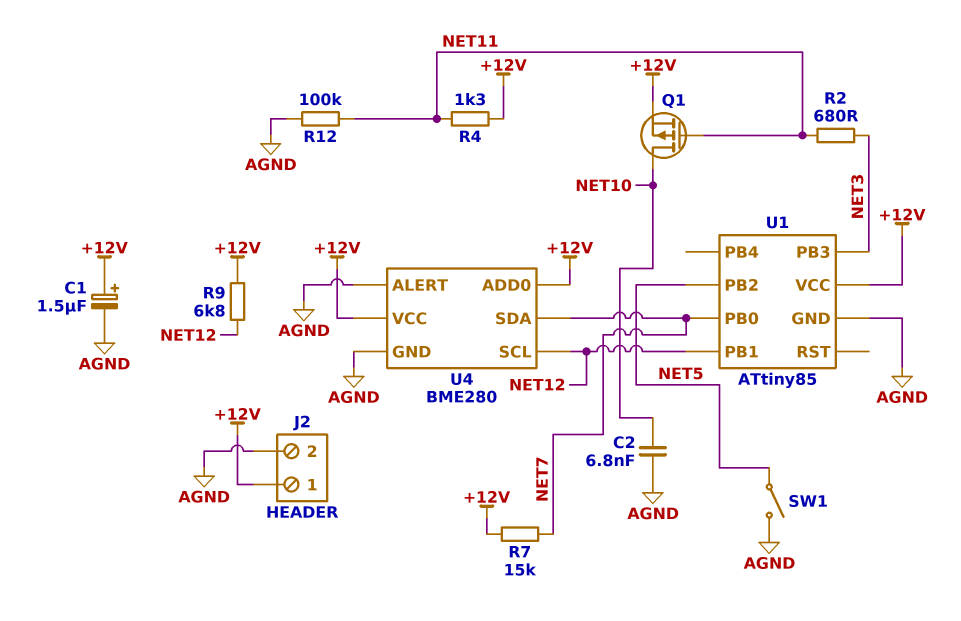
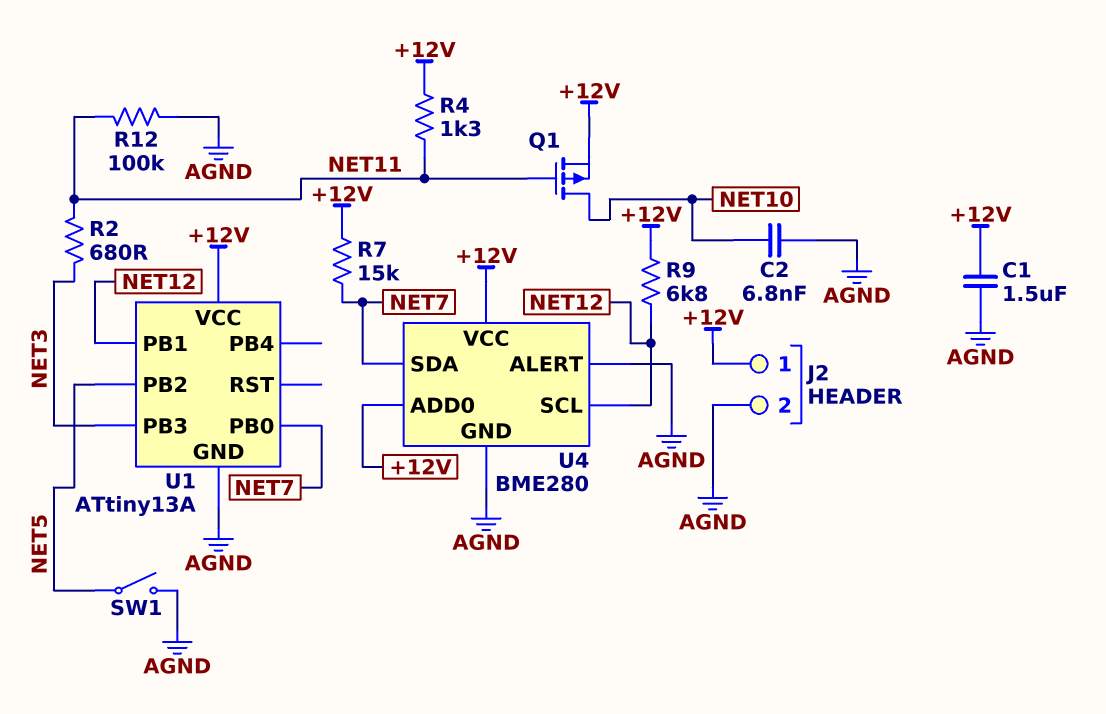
C1: 1.5uF (plus +12V, minus AGND) -> 1.5uF (+12V, AGND)
U1: ATtiny85 -> ATtiny13A

